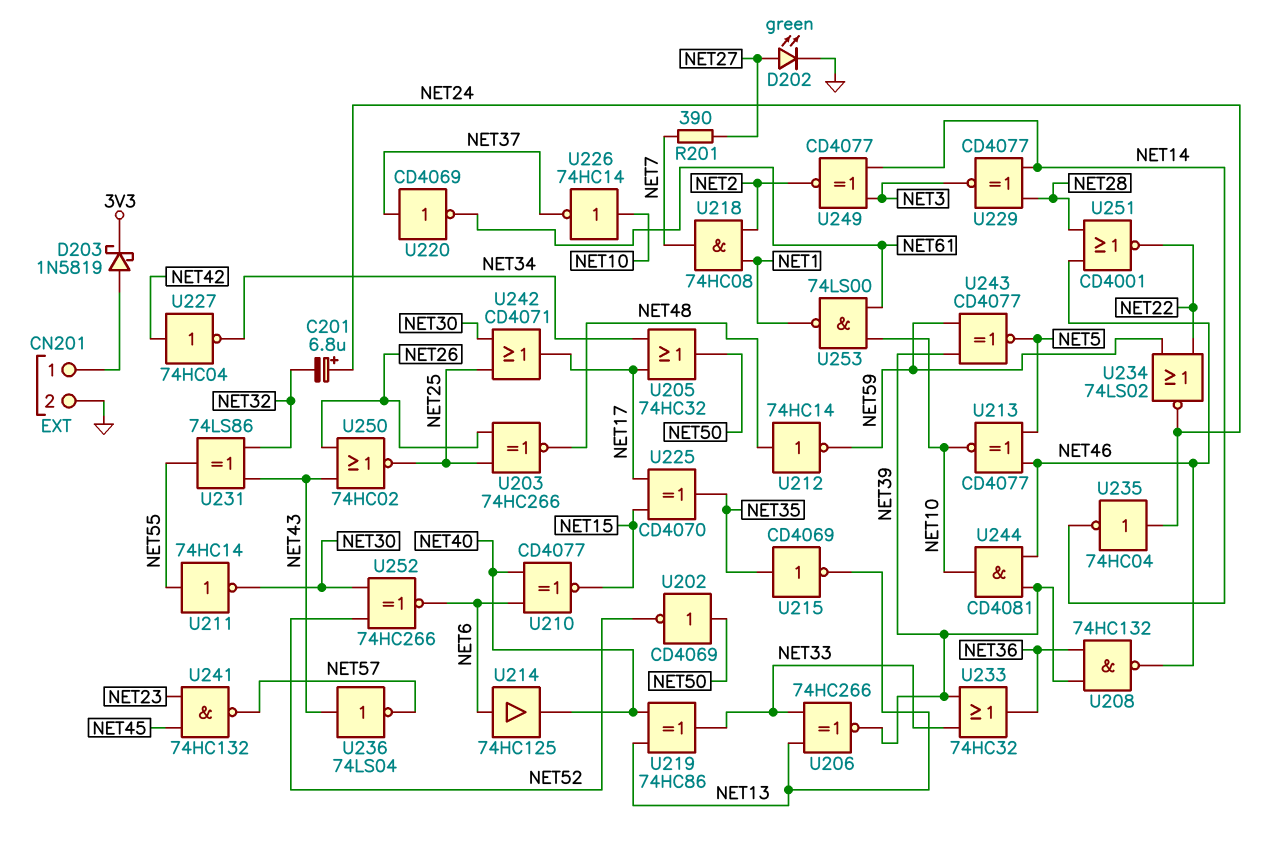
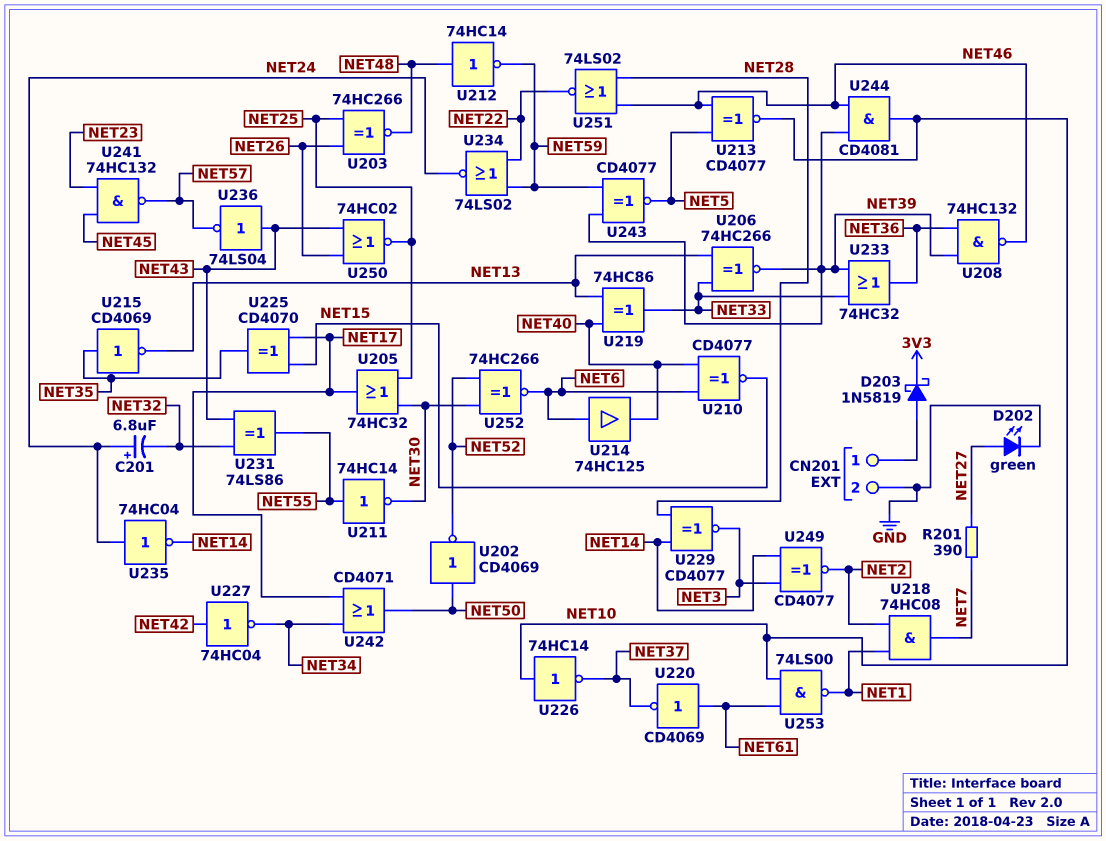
U205: OR 74HC32 (in NET17, in NET34, out NET50) -> OR 74HC32 (in NET25, in NET30, out NET17)
U220: NOT CD4069 (in NET37, out NET61) -> NOT CD4069 (in NET61, out NET37)
U242: OR CD4071 (in NET25, in NET30, out NET17) -> OR CD4071 (in NET17, in NET34, out NET50)
U251: NOR CD4001 (in NET28, in NET46, out NET22) -> NOR 74LS02 (in NET28, in NET46, out NET22)

